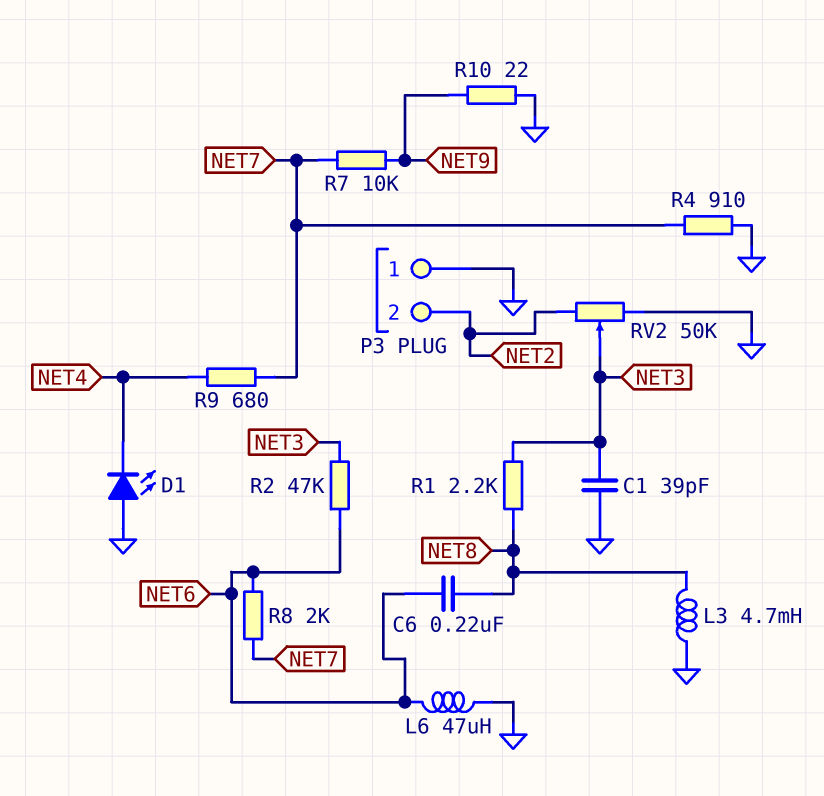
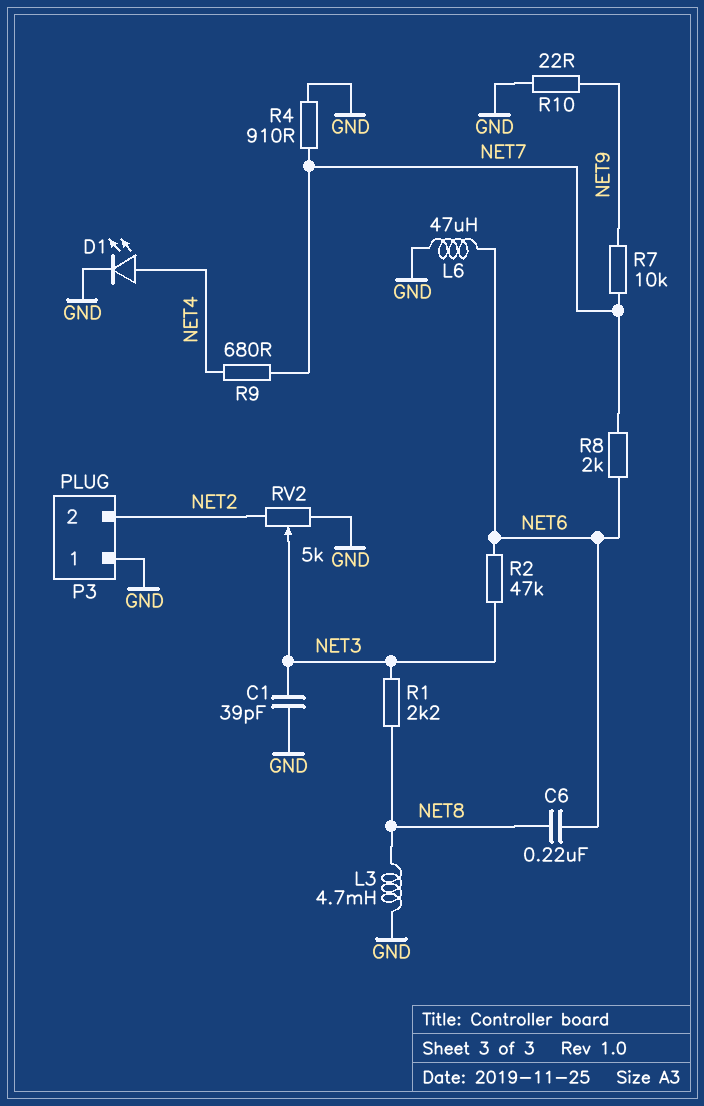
D1: LED (A GND, K NET4) -> LED (A NET4, K GND)
RV2: 50k (GND, NET2, wiper NET3) -> 5k (GND, NET2, wiper NET3)

